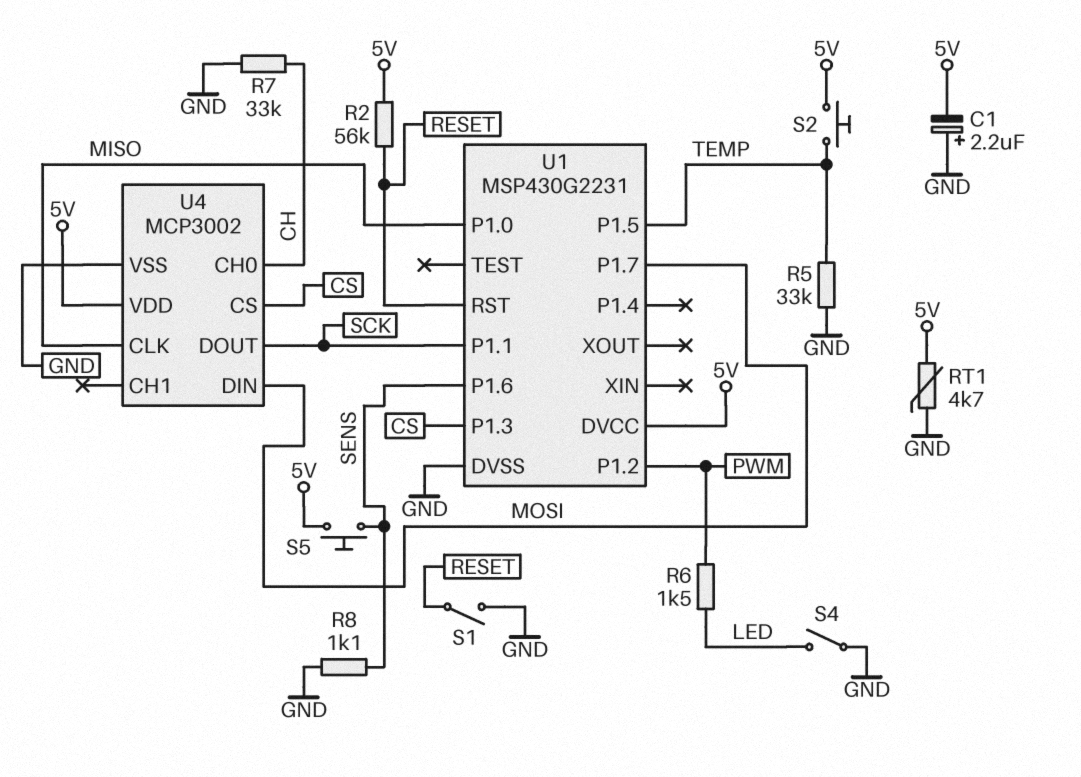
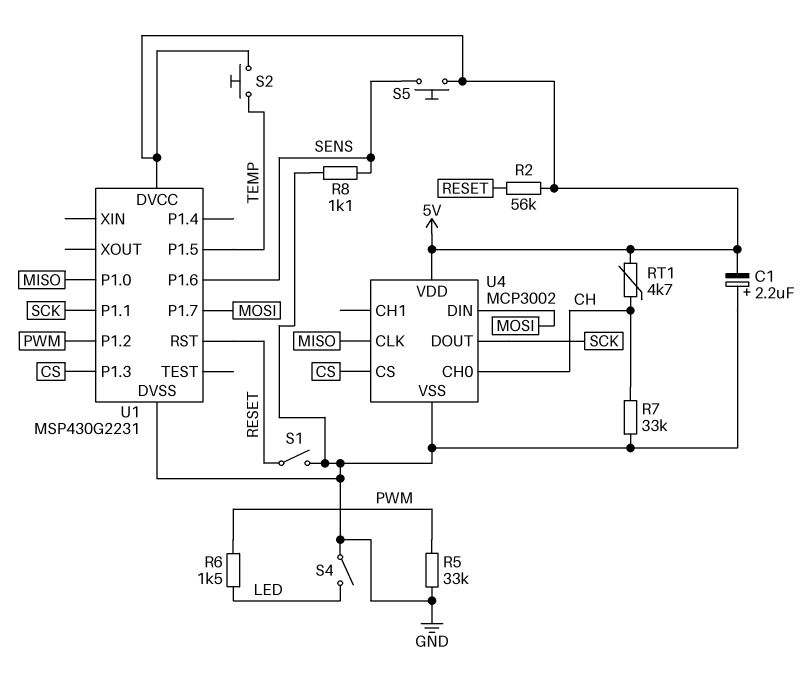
R5: 33k (GND, TEMP) -> 33k (GND, PWM)
RT1: 4.7k (5V, GND) -> 4.7k (5V, CH)

